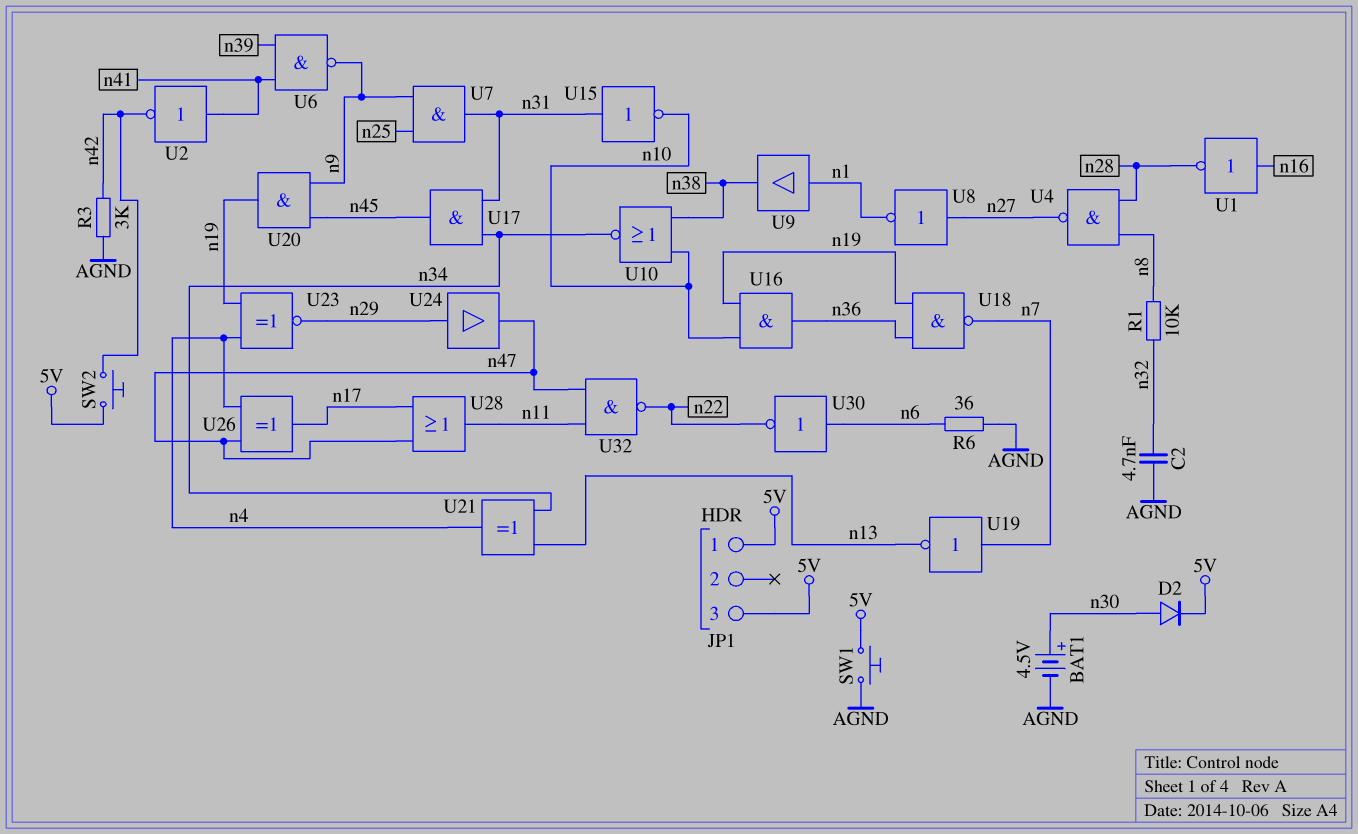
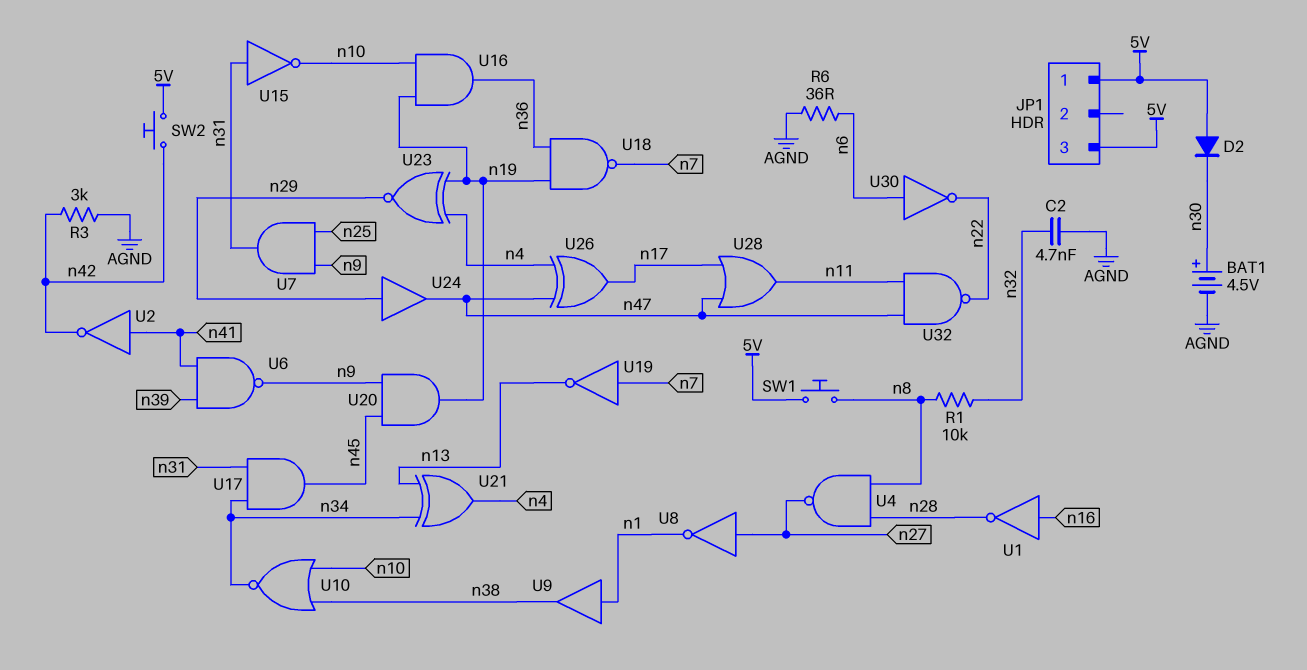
D2: diode (A n30, K 5V) -> diode (A 5V, K n30)
SW1: button (5V, AGND) -> button (5V, n8)

